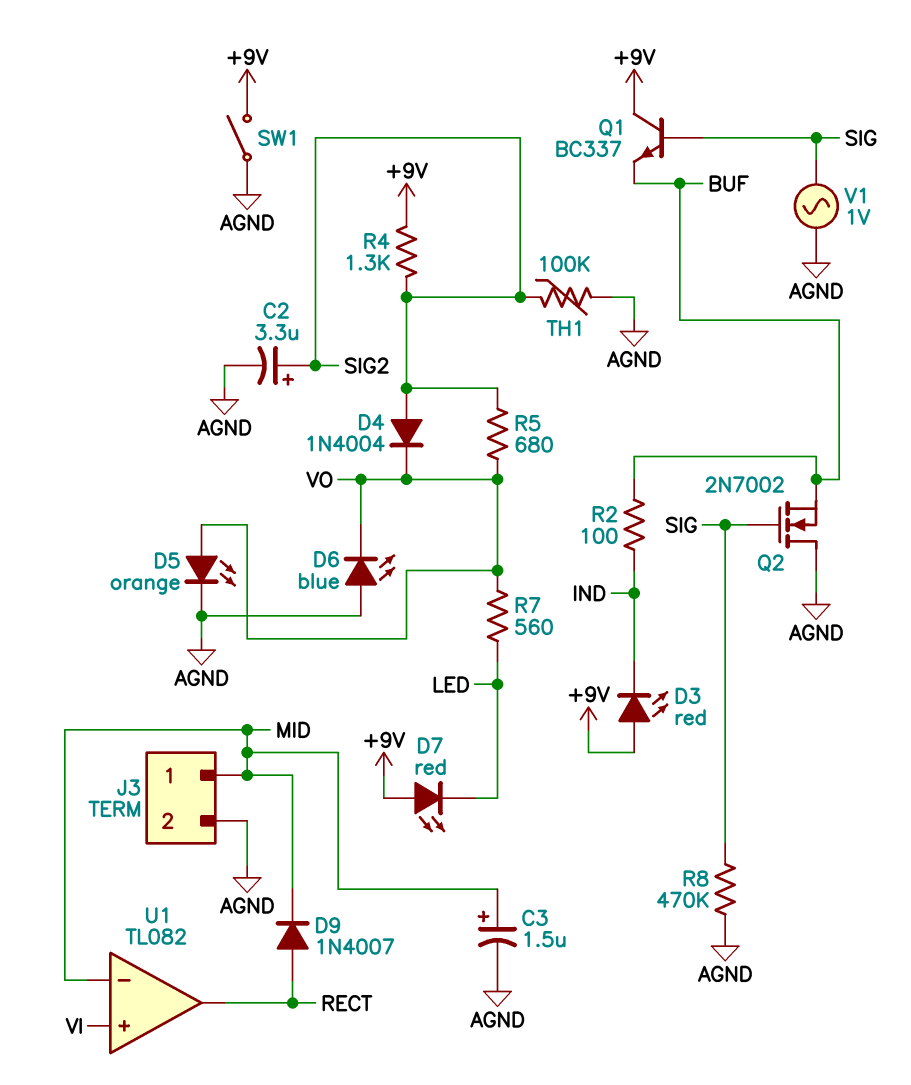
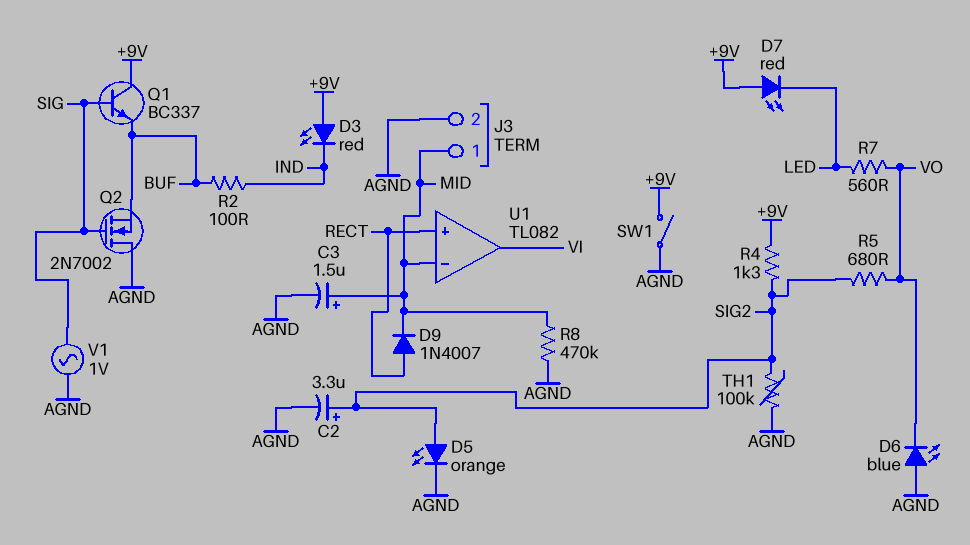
D4: diode 1N4004 (A SIG2, K VO) -> none
D5: LED orange (A VO, K AGND) -> LED orange (A SIG2, K AGND)
R8: 470k (AGND, SIG) -> 470k (AGND, MID)
U1 pin in+: VI -> RECT
U1 pin out: RECT -> VI

